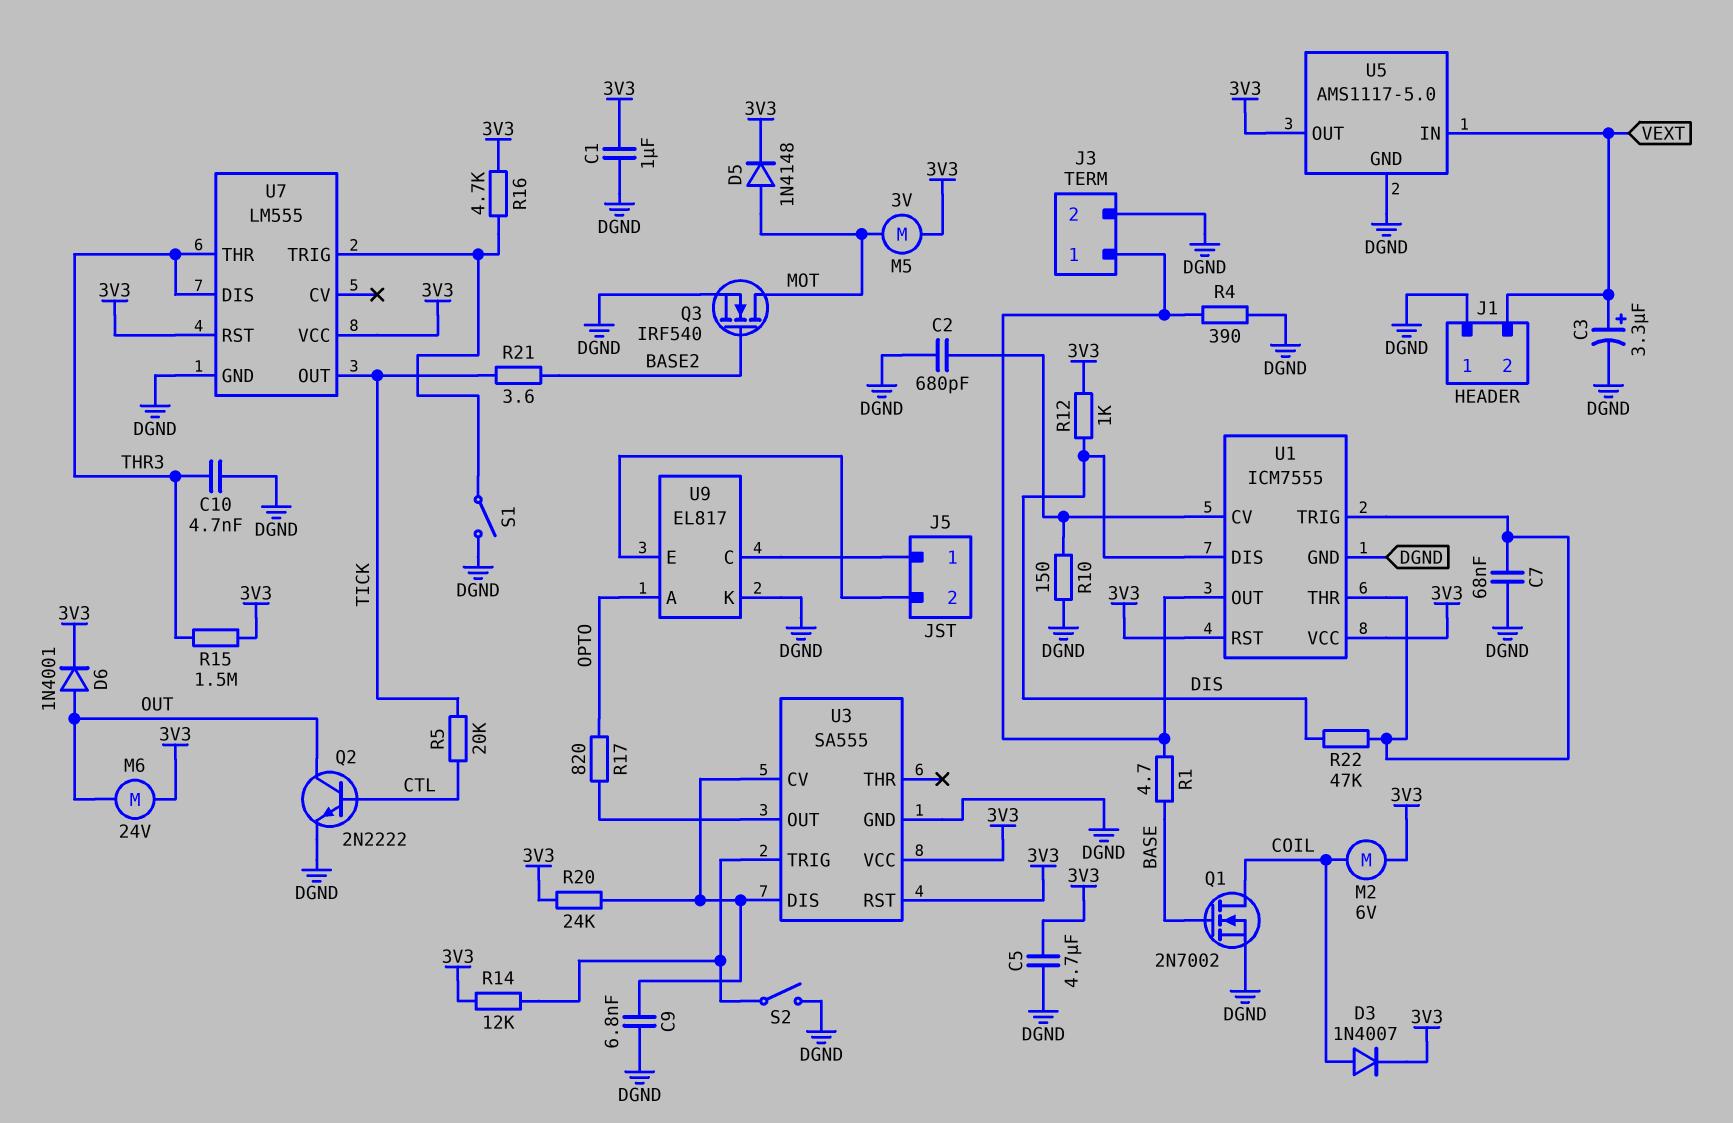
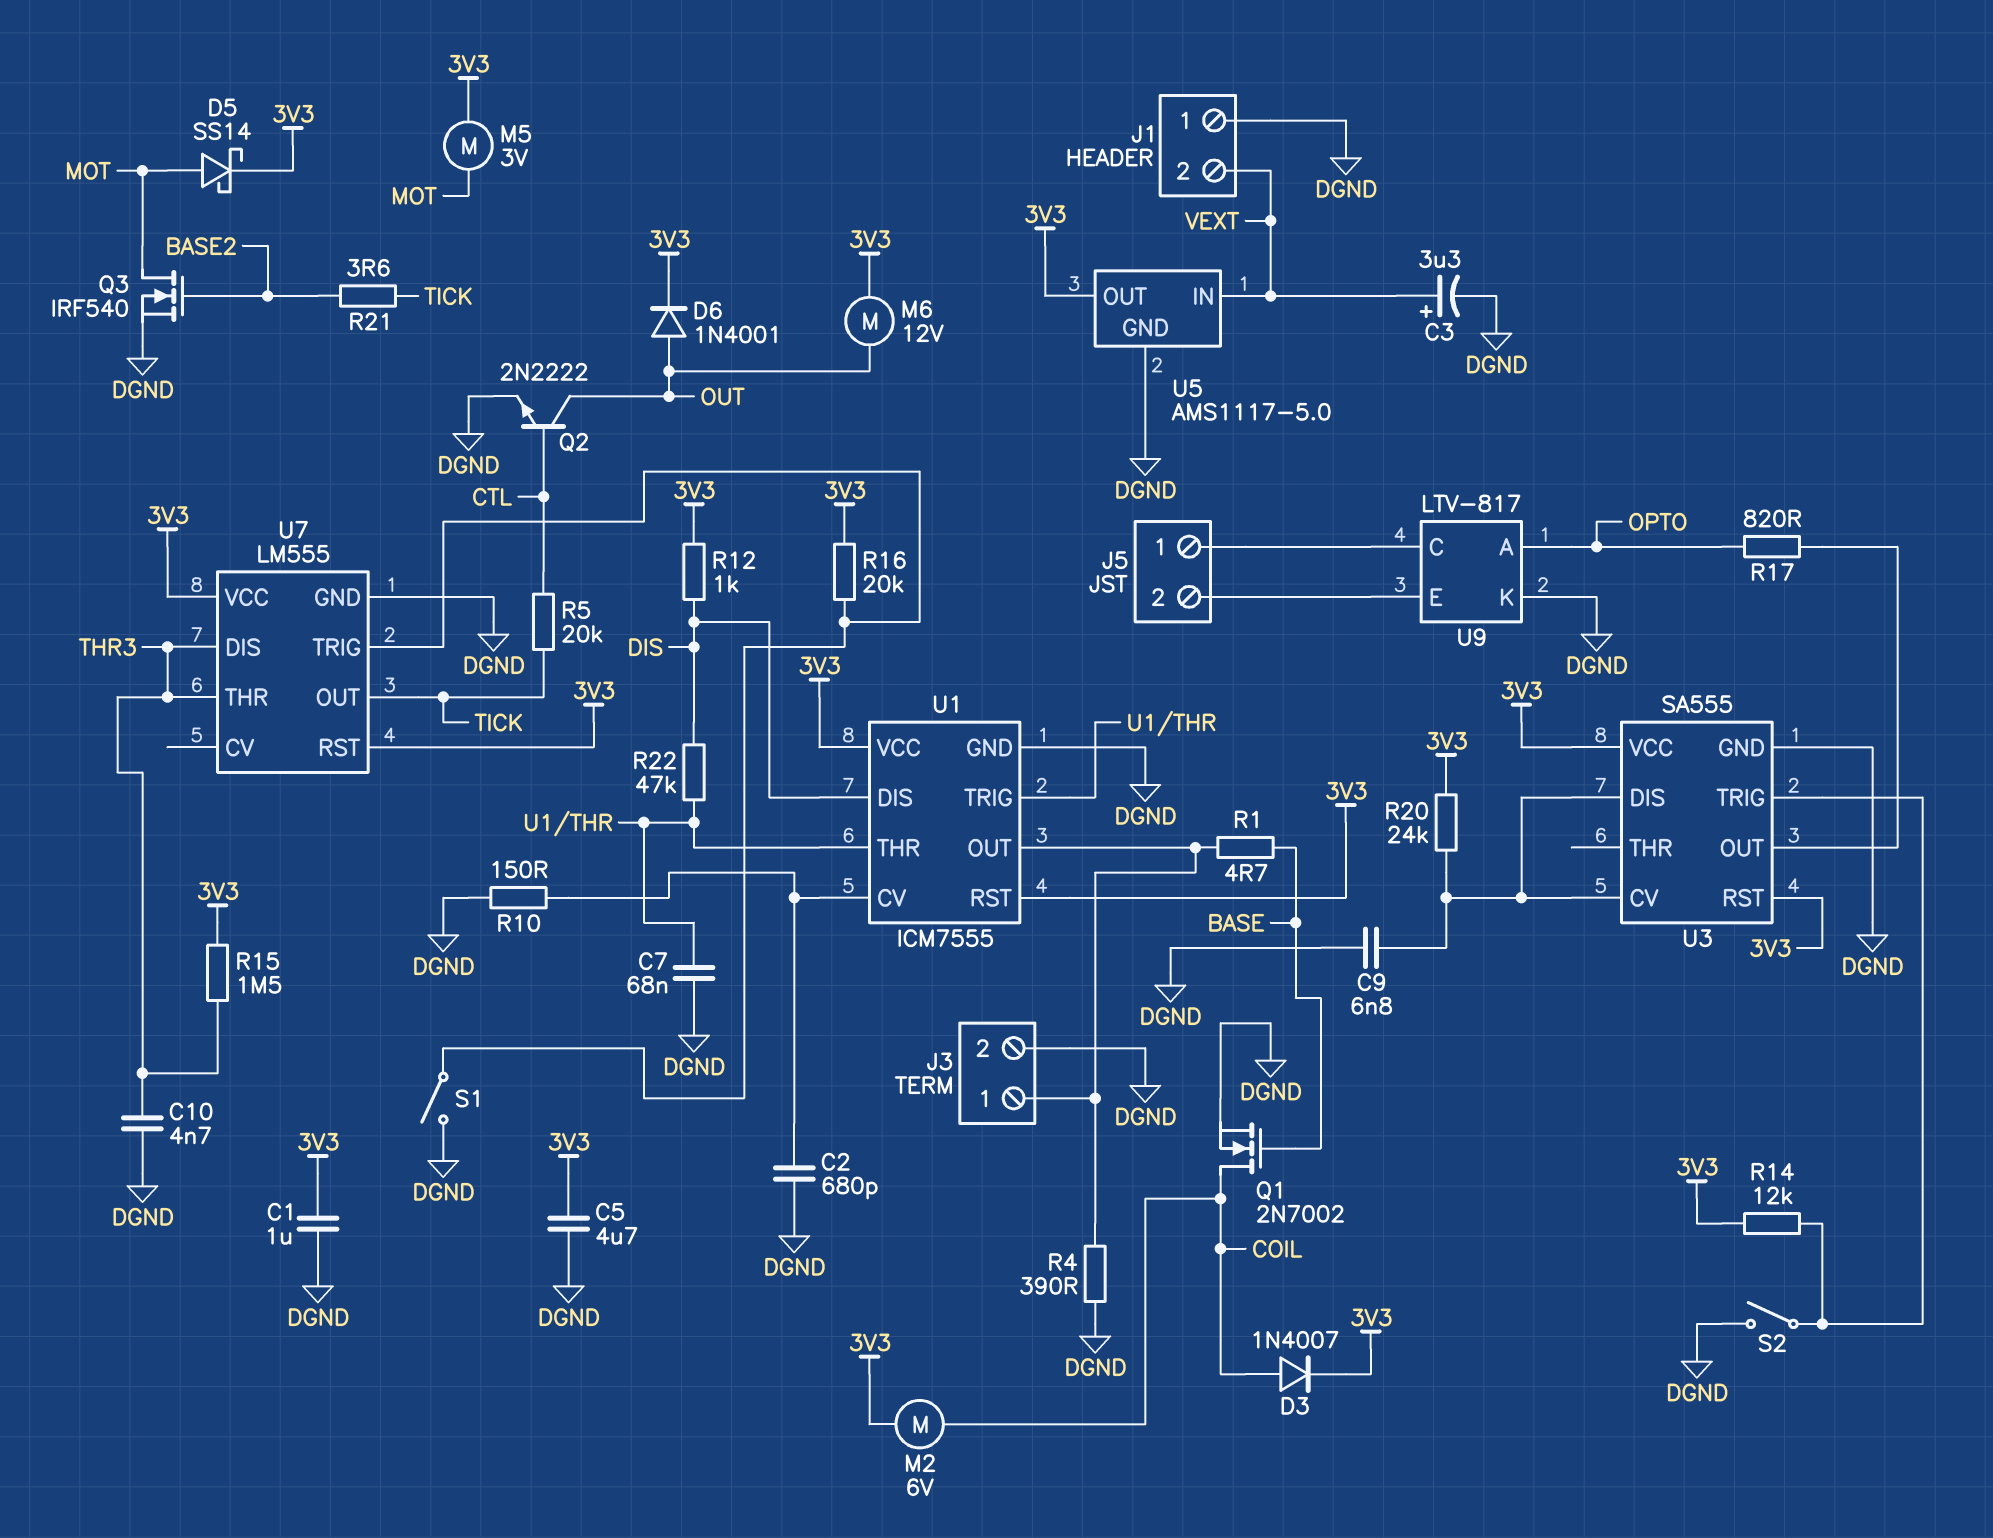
D5: diode 1N4148 (A MOT, K 3V3) -> schottky SS14 (A MOT, K 3V3)
M6: motor 24V (3V3, OUT) -> motor 12V (3V3, OUT)
R16: 4.7k (3V3, U7/TRIG) -> 20k (3V3, U7/TRIG)
U9: EL817 -> LTV-817

